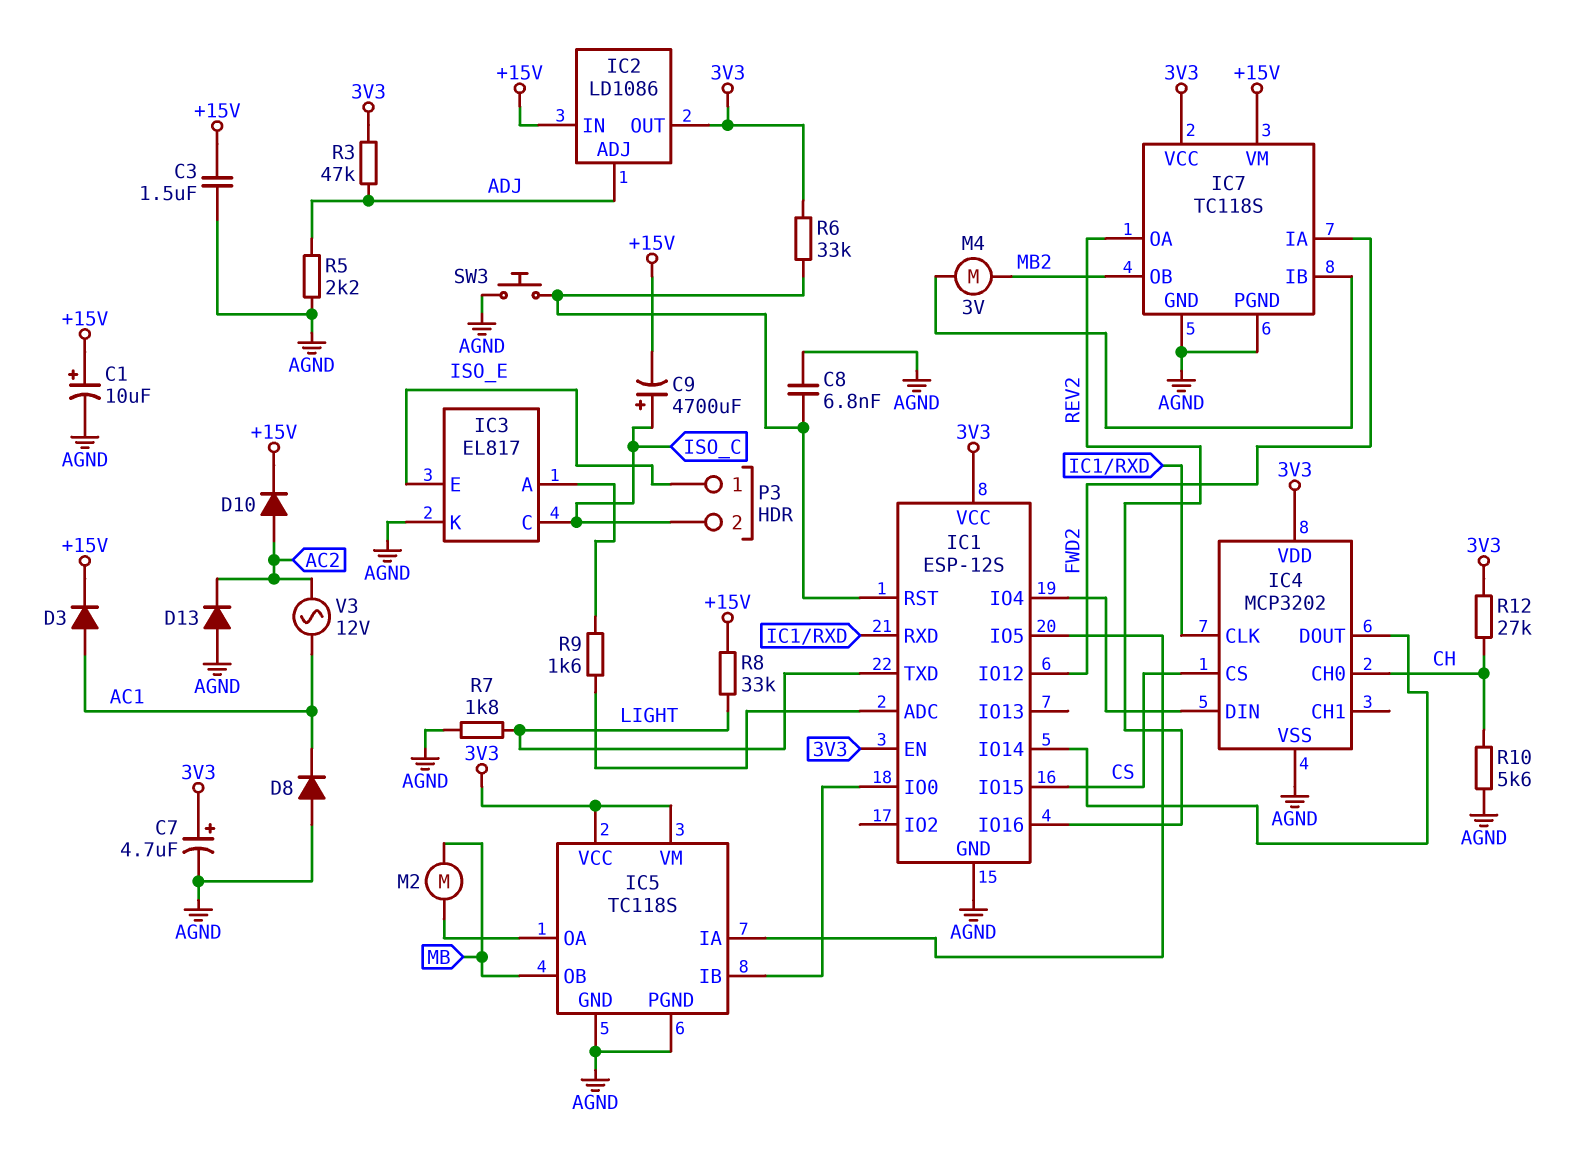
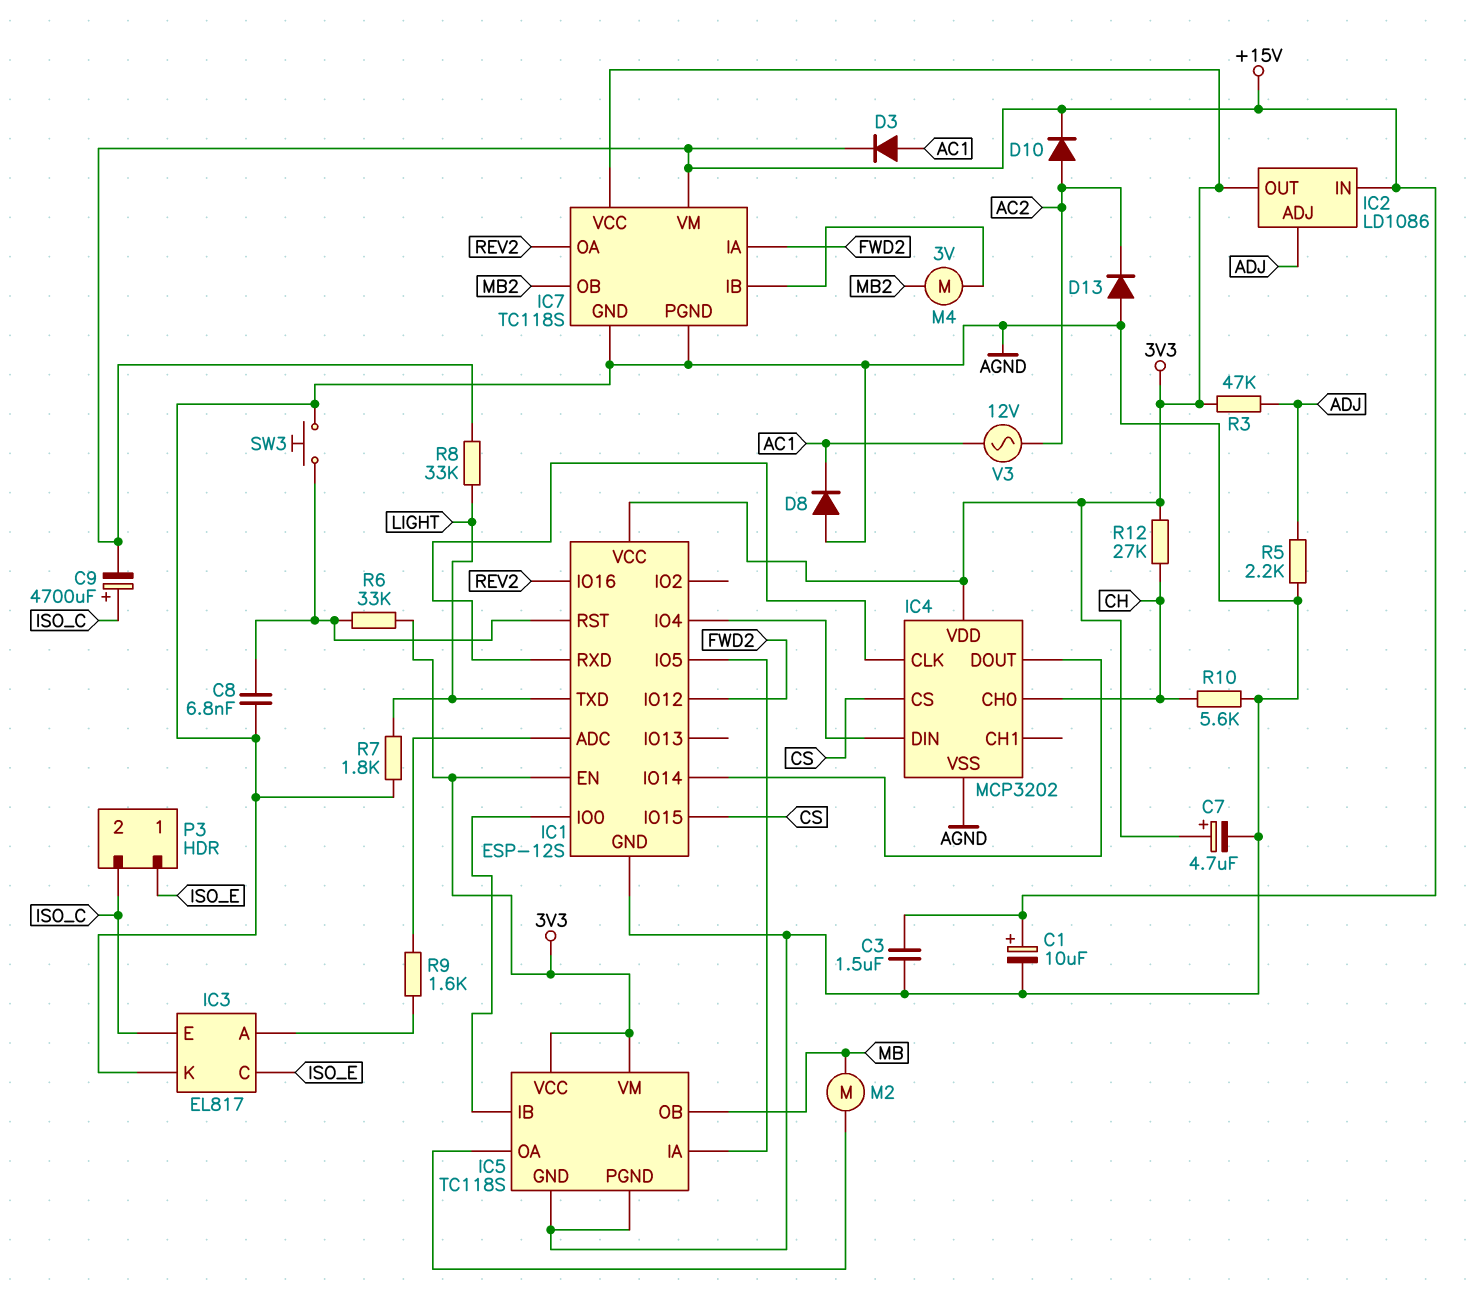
IC3 pin C: ISO_C -> ISO_E
IC3 pin E: ISO_E -> ISO_C

